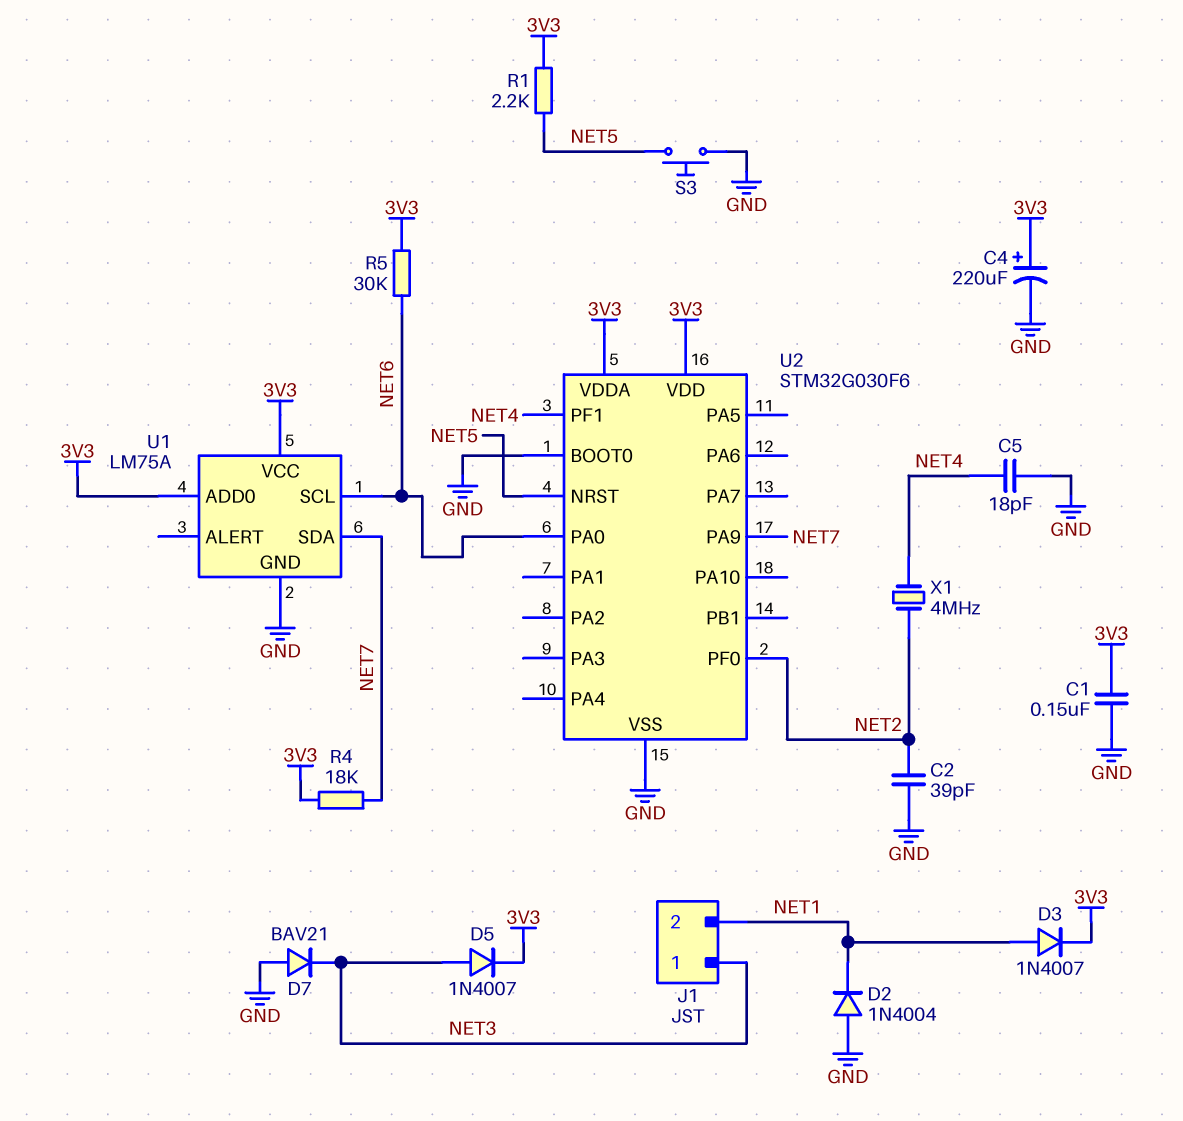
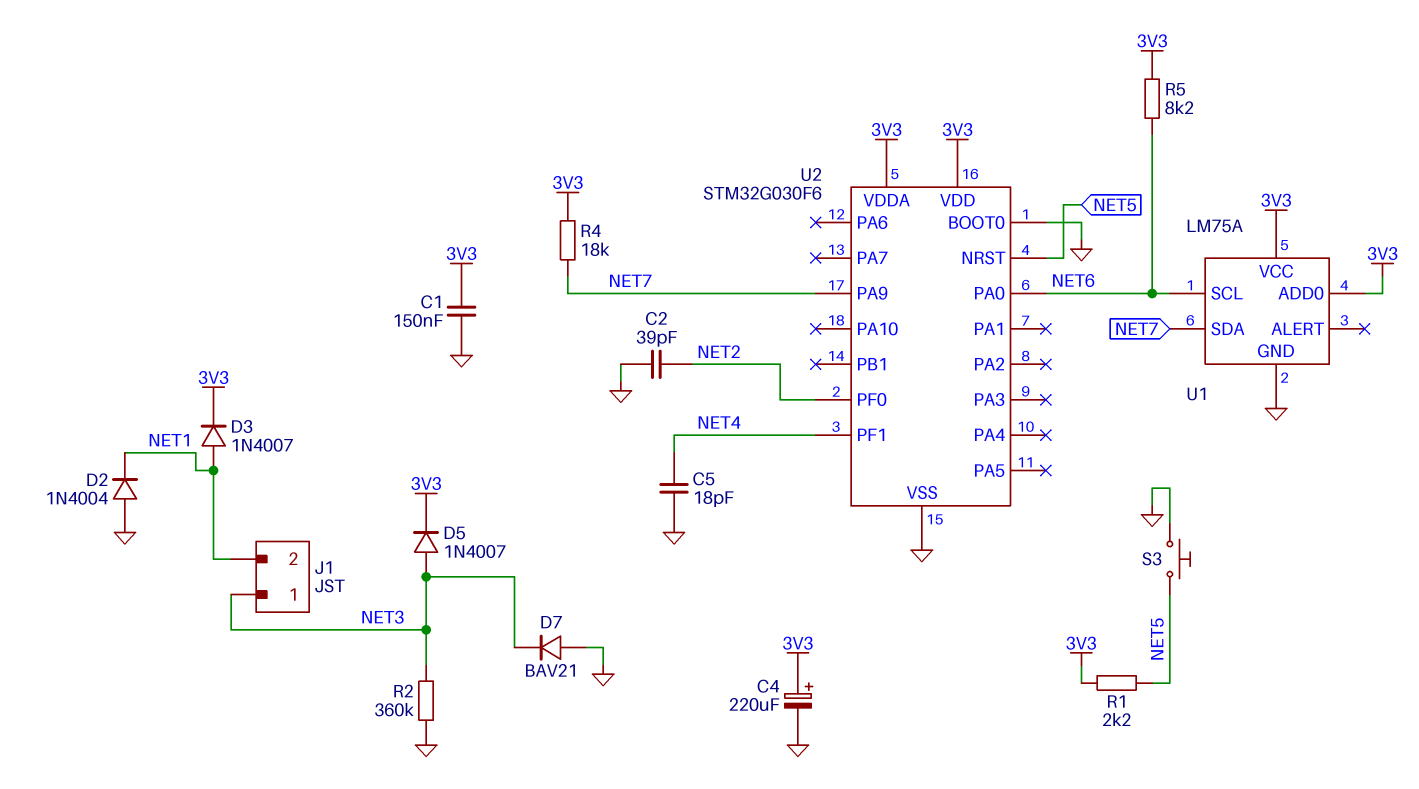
R2: none -> 360k (GND, NET3)
R5: 30k (3V3, NET6) -> 8.2k (3V3, NET6)
X1: 4MHz (NET2, NET4) -> none

